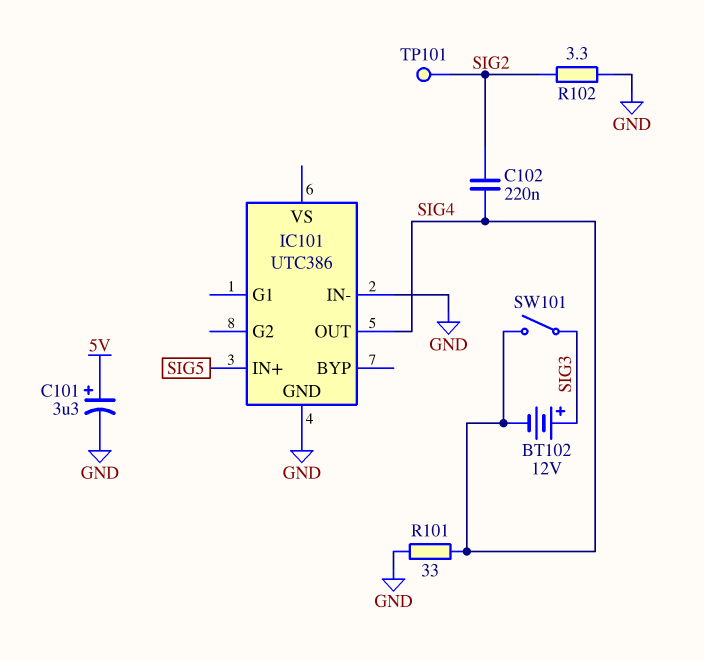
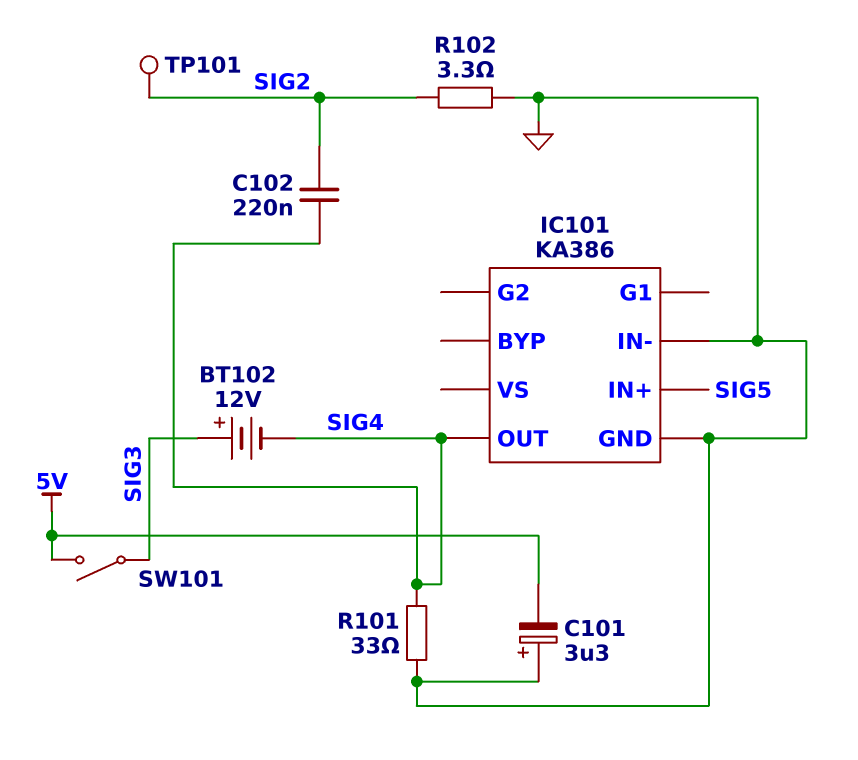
C101: 3.3uF (plus 5V, minus GND) -> 3.3uF (plus GND, minus 5V)
IC101: UTC386 -> KA386
SW101: switch (SIG3, SIG4) -> switch (5V, SIG3)

